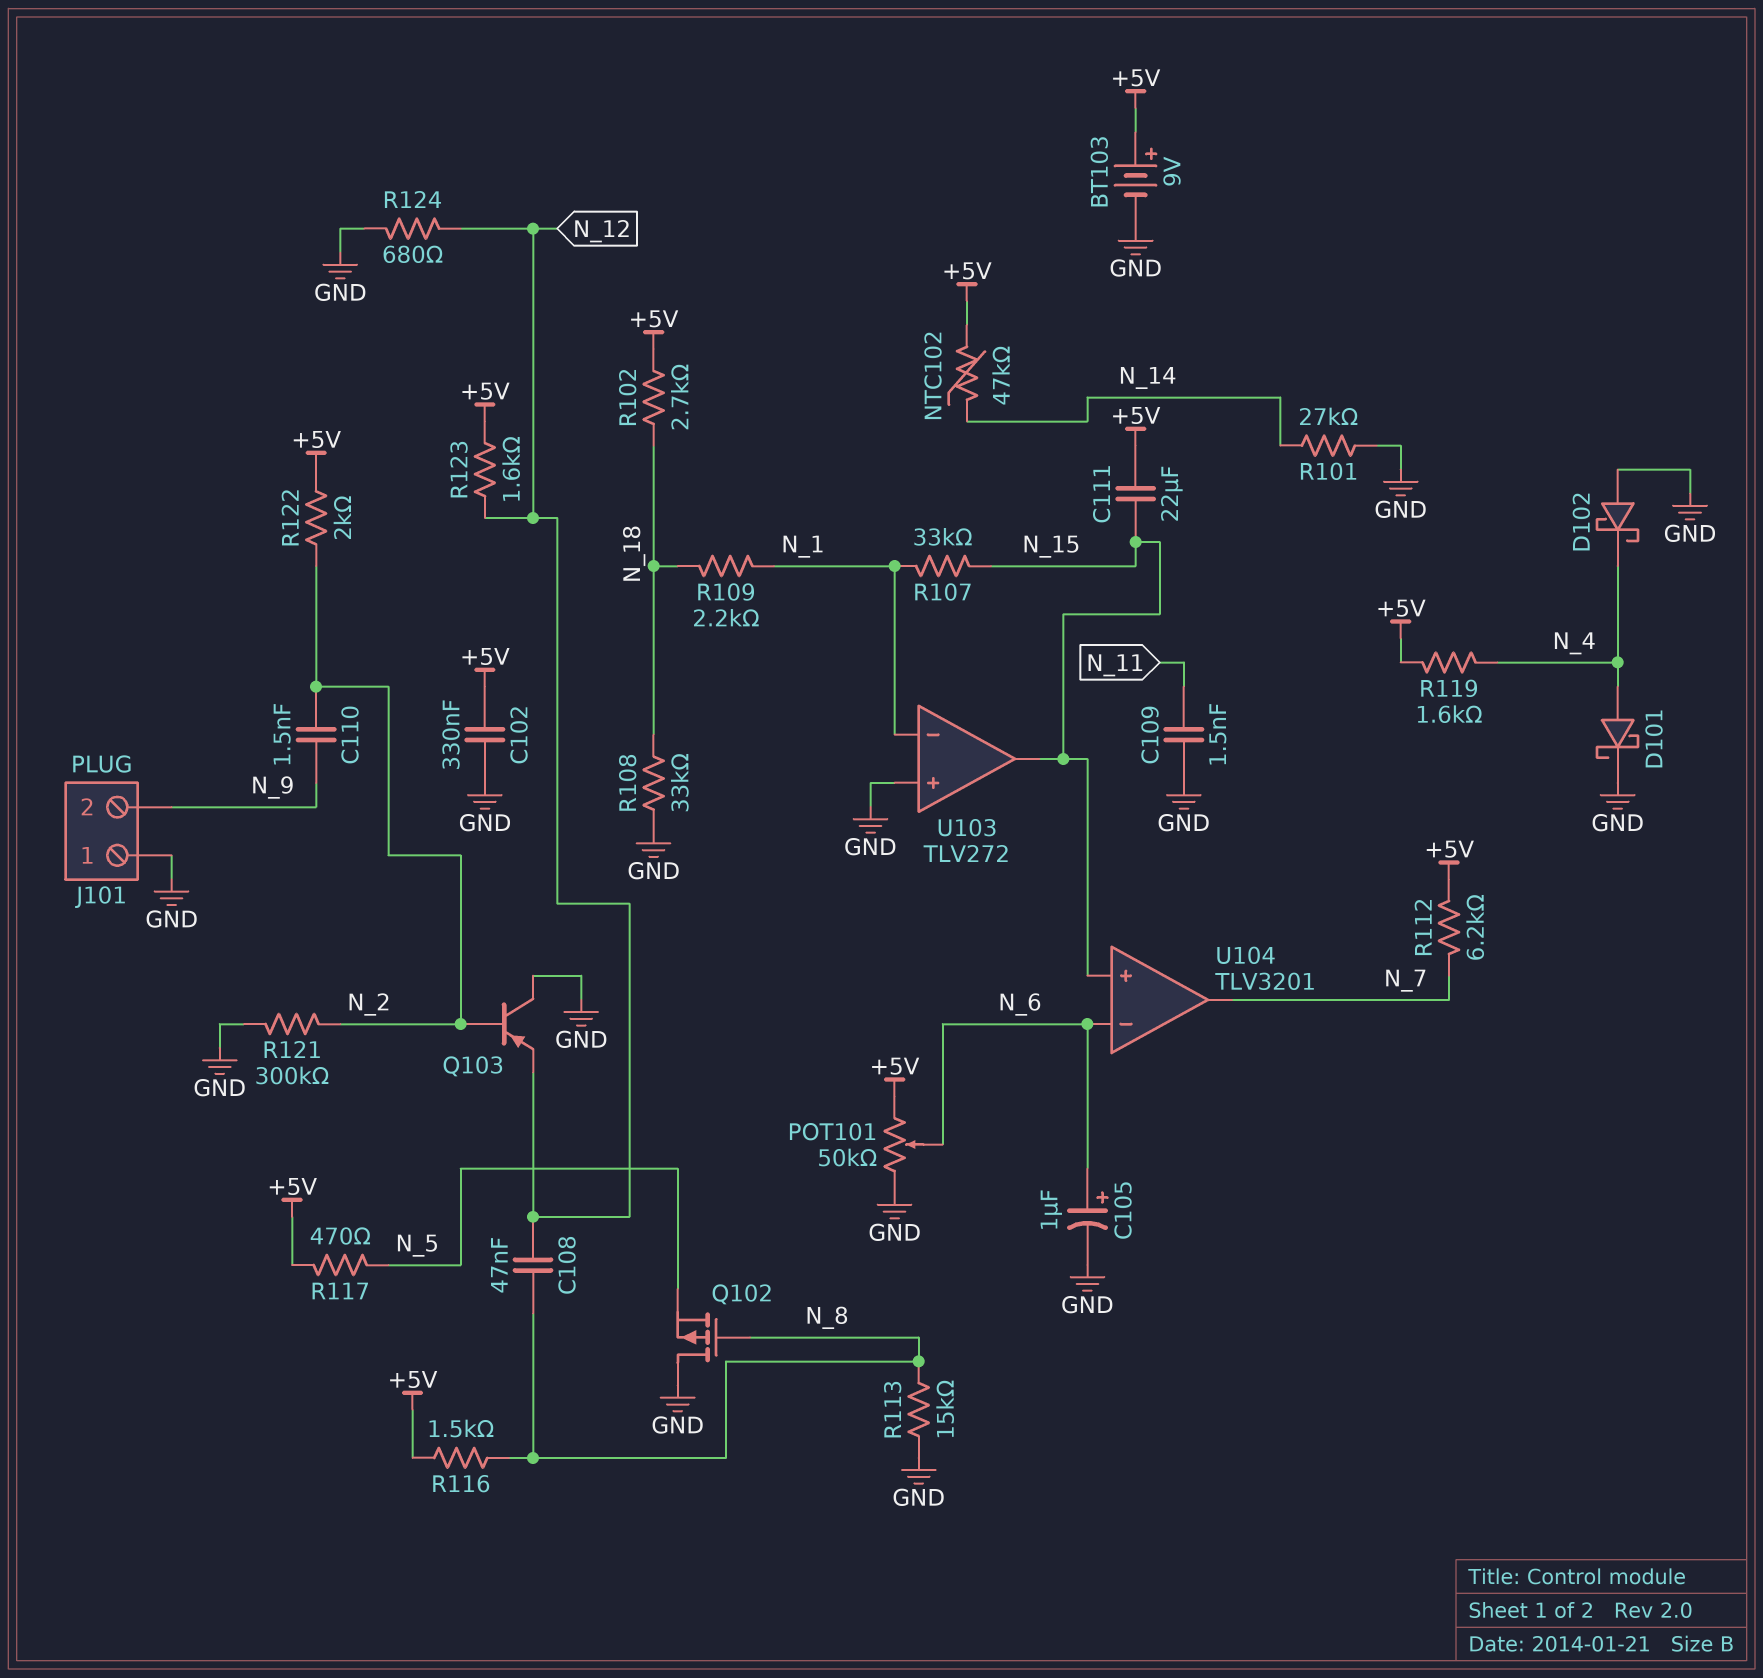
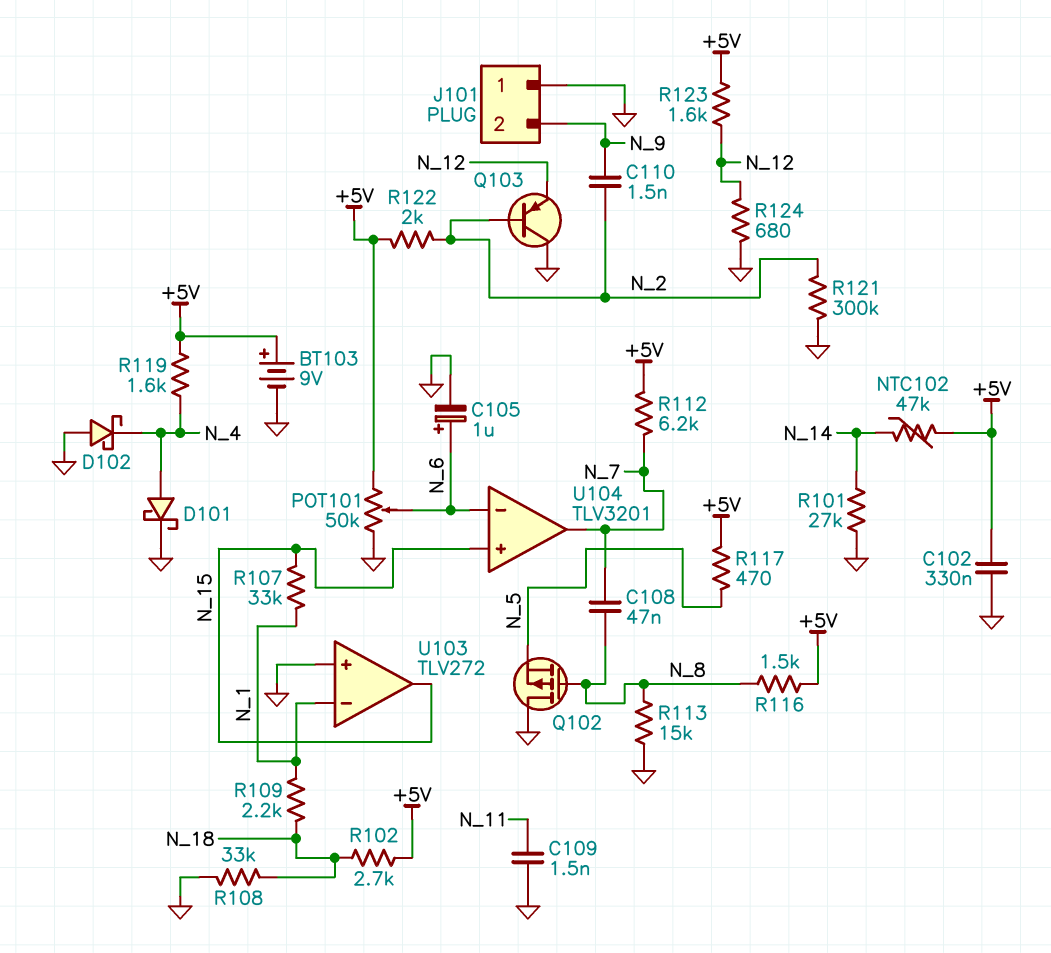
C108: 47nF (N_8, N_12) -> 47nF (N_7, N_8)
C111: 22uF (+5V, N_15) -> none

